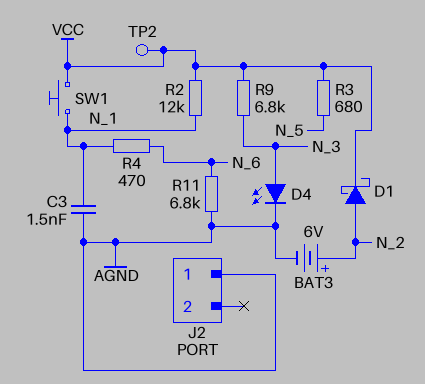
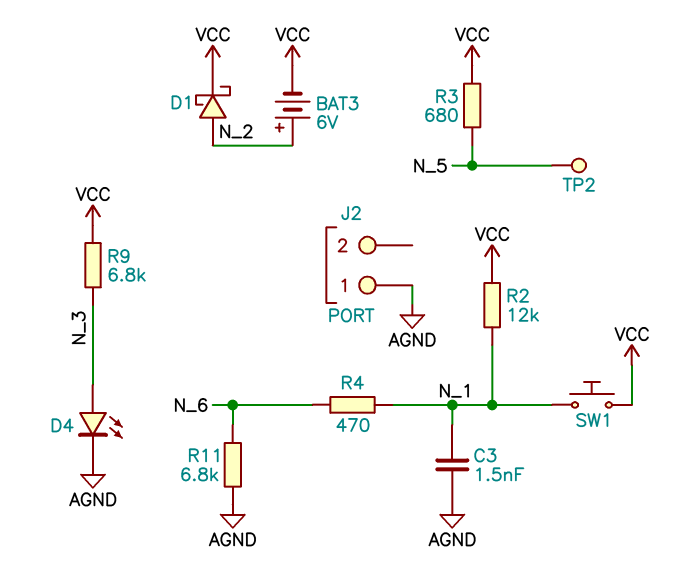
BAT3: 6V (plus N_2, minus AGND) -> 6V (plus N_2, minus VCC)
TP2: test point (VCC) -> test point (N_5)

